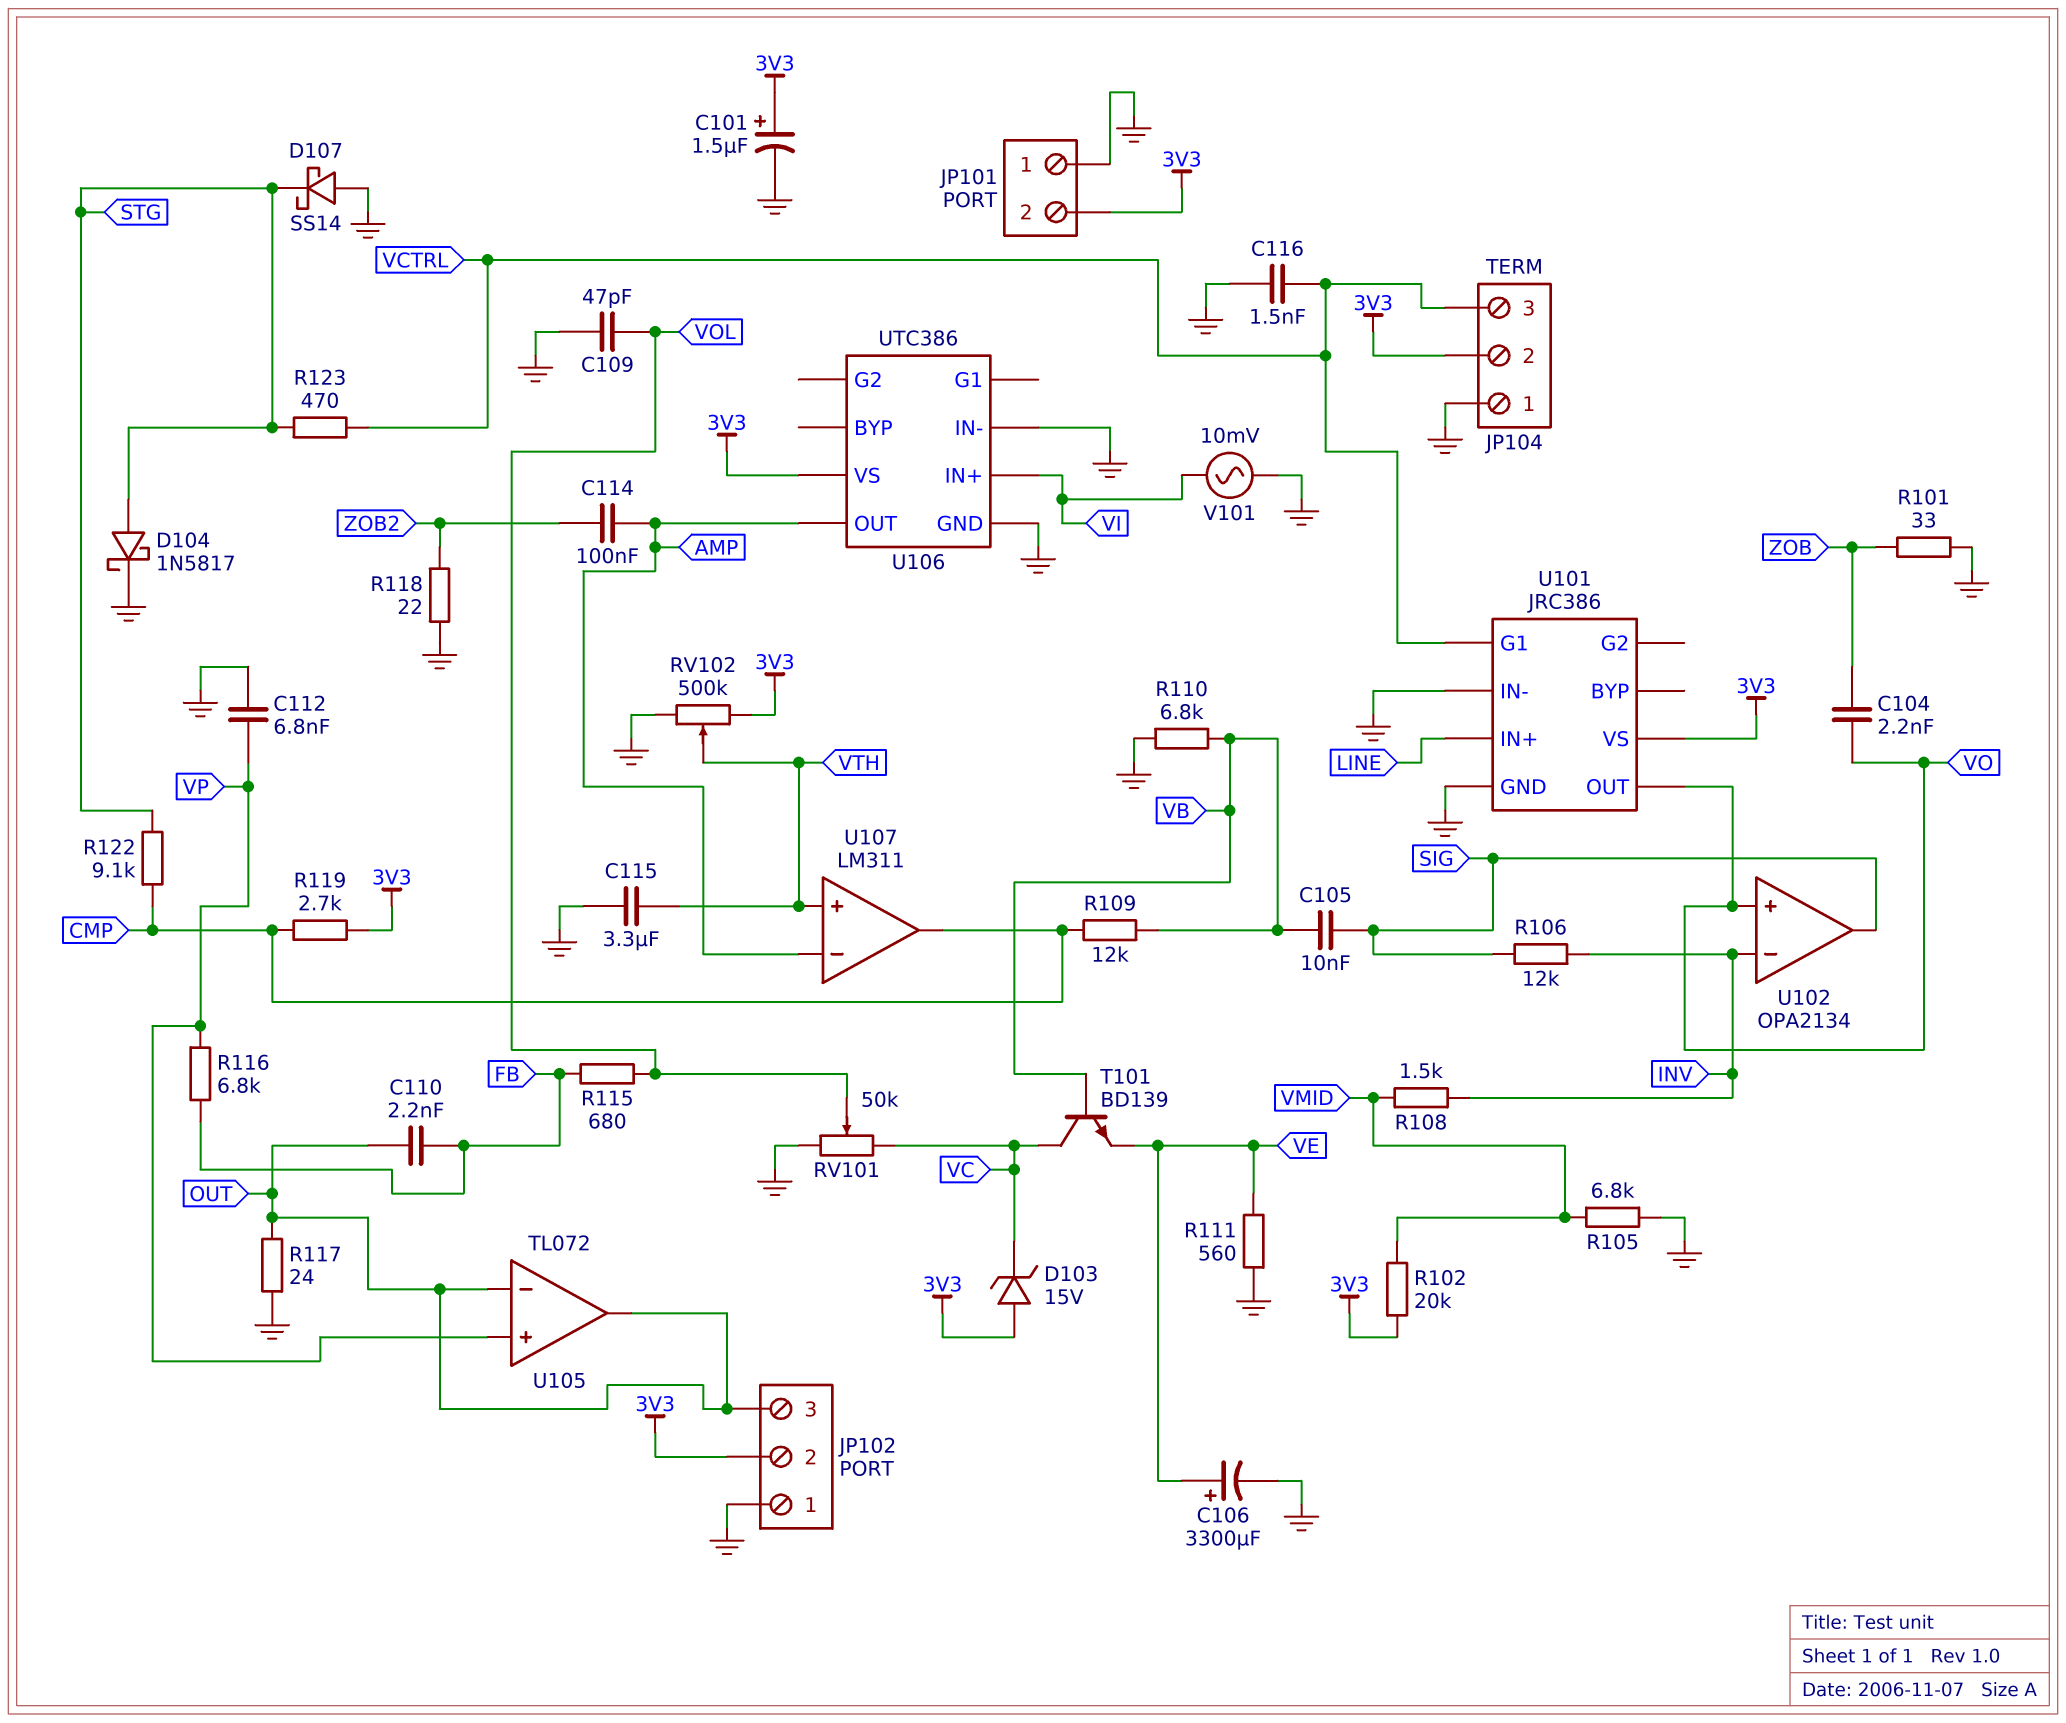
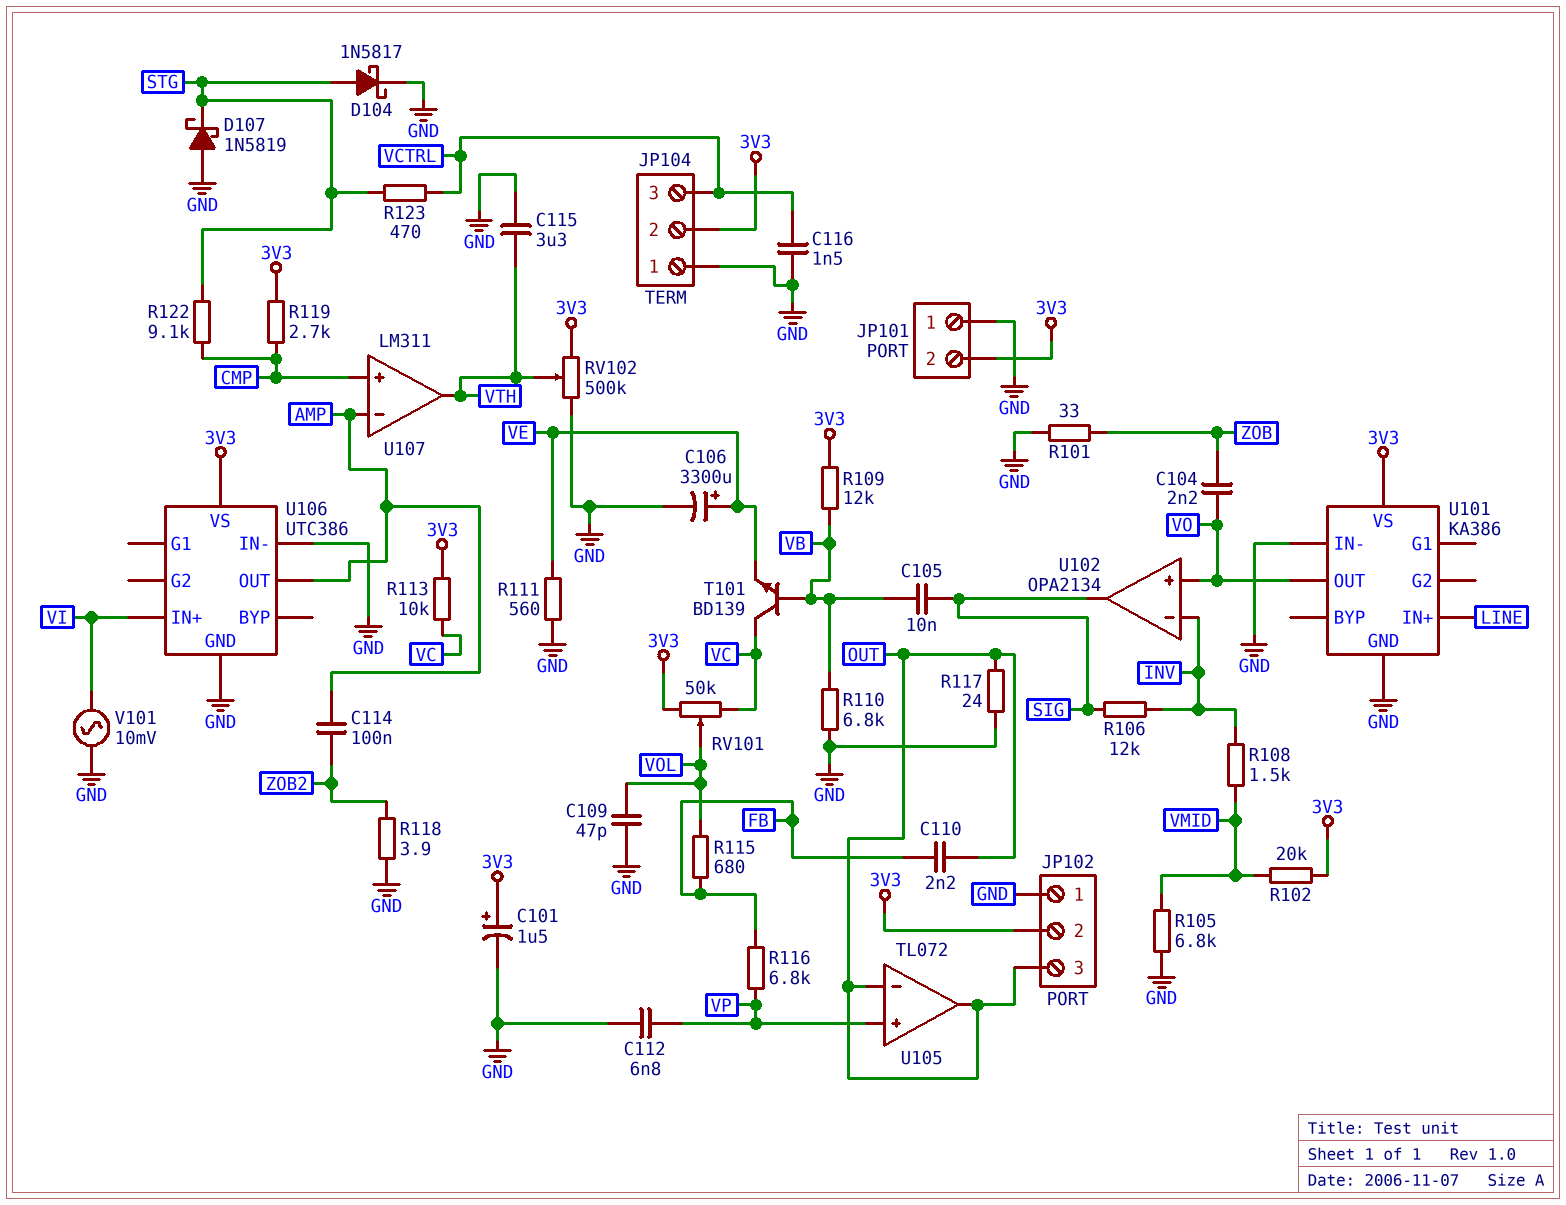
D103: zener 15V (A 3V3, K VC) -> none
D107: schottky SS14 (A GND, K STG) -> schottky 1N5819 (A GND, K STG)
R109: 12k (CMP, VB) -> 12k (3V3, VB)
R113: none -> 10k (3V3, VC)
R118: 22 (GND, ZOB2) -> 3.9 (GND, ZOB2)
RV101: 50k (GND, VC, wiper VOL) -> 50k (3V3, VC, wiper VOL)
U101: JRC386 -> KA386
U101 pin G1: VCTRL -> none
U107 pin in+: VTH -> CMP
U107 pin out: CMP -> VTH

